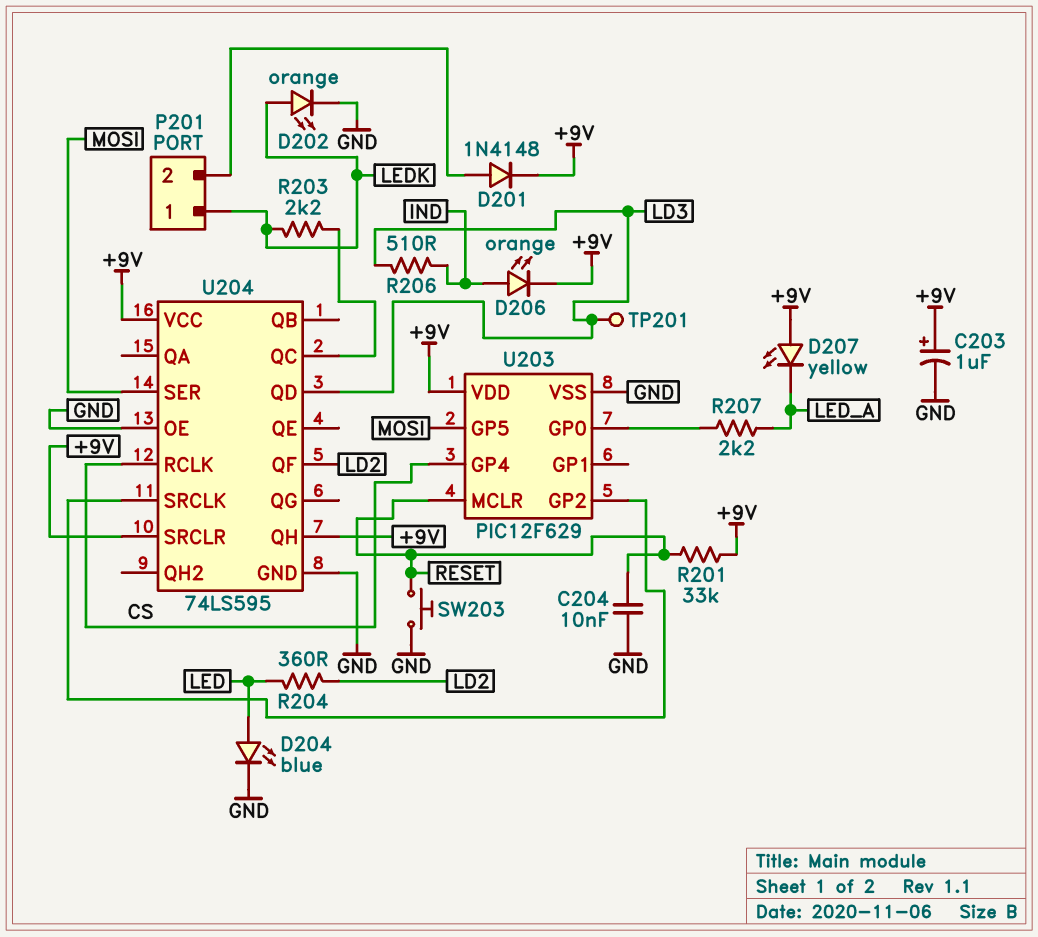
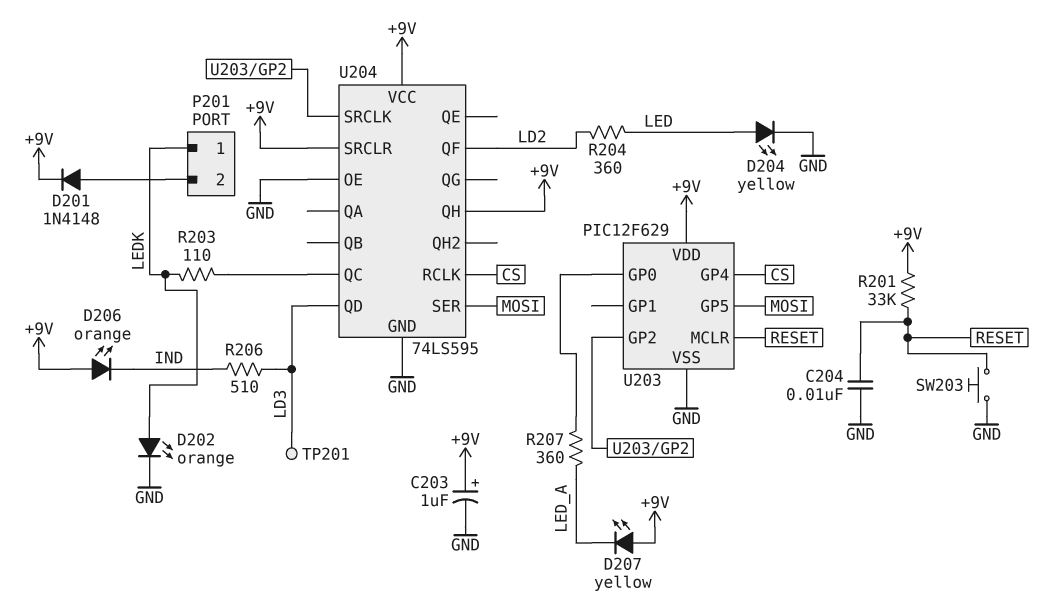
D204: LED blue (A LED, K GND) -> LED yellow (A LED, K GND)
D206: LED orange (A IND, K +9V) -> LED orange (A +9V, K IND)
R203: 2.2k (LEDK, U204/QC) -> 110 (LEDK, U204/QC)
R207: 2.2k (LED_A, U203/GP0) -> 360 (LED_A, U203/GP0)

